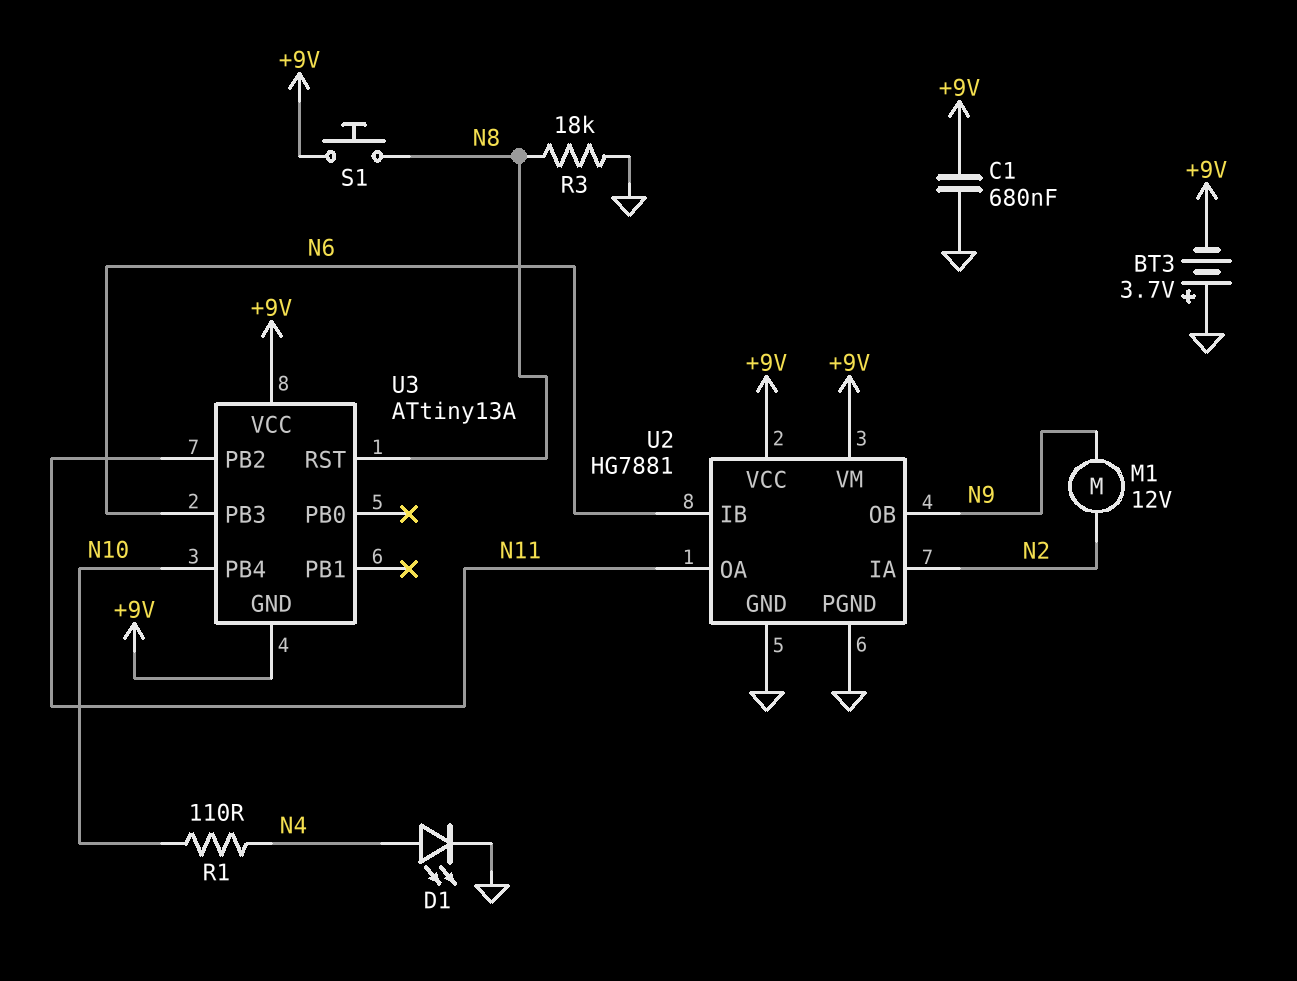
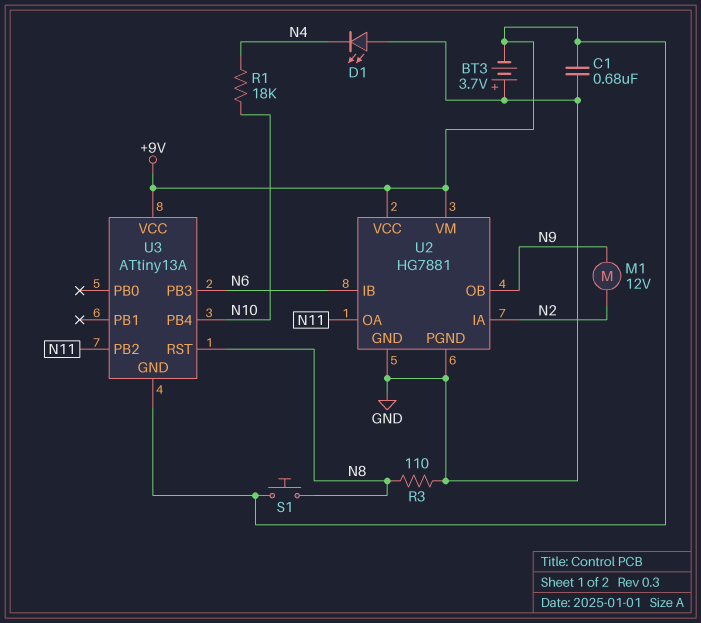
D1: LED (A N4, K GND) -> LED (A GND, K N4)
R1: 110 (N4, N10) -> 18k (N4, N10)
R3: 18k (GND, N8) -> 110 (GND, N8)

